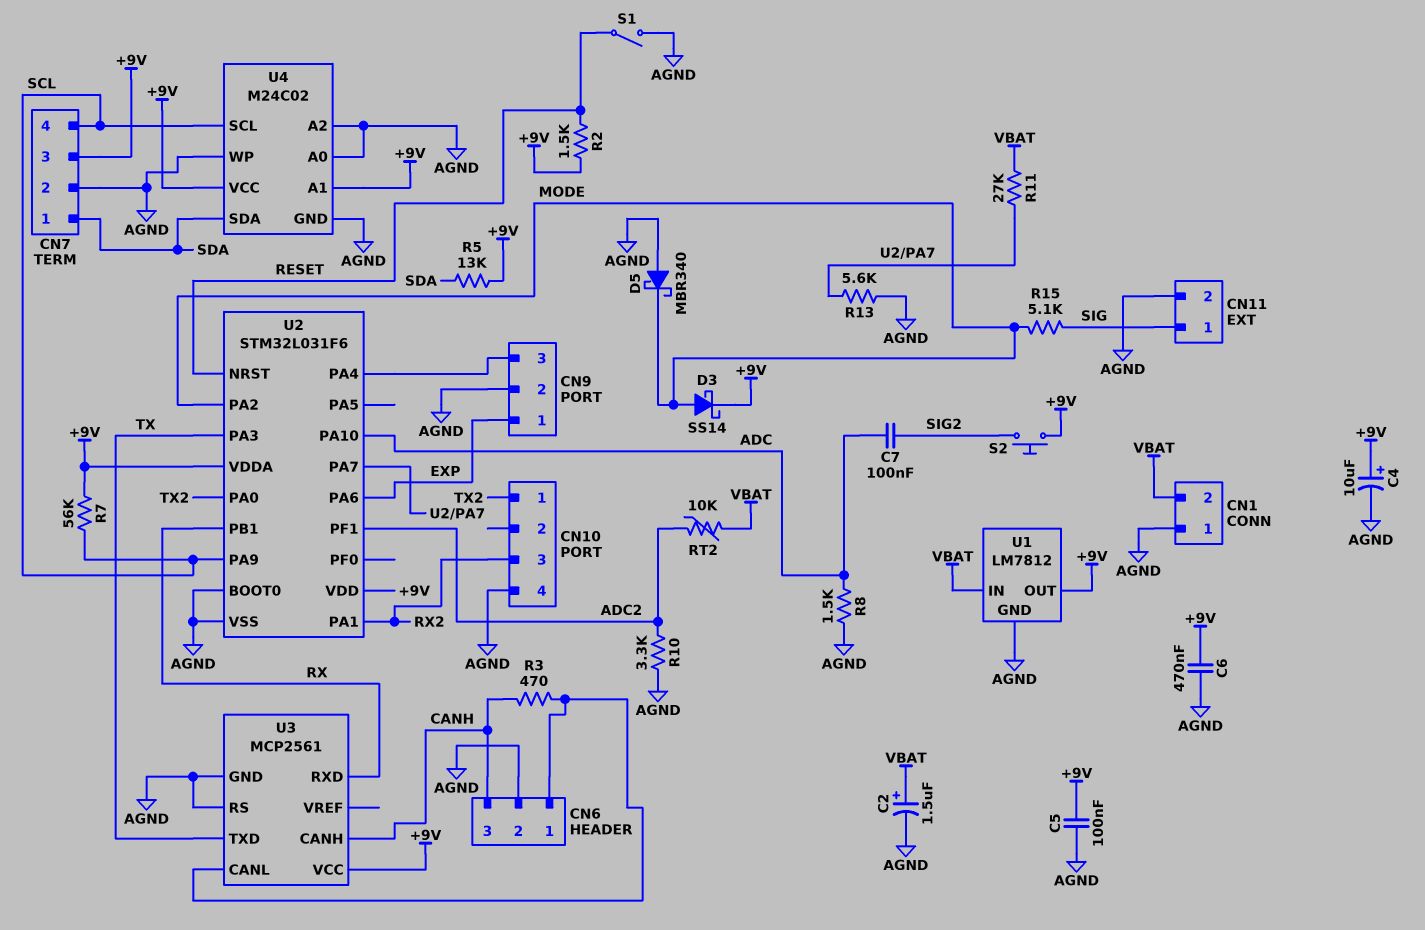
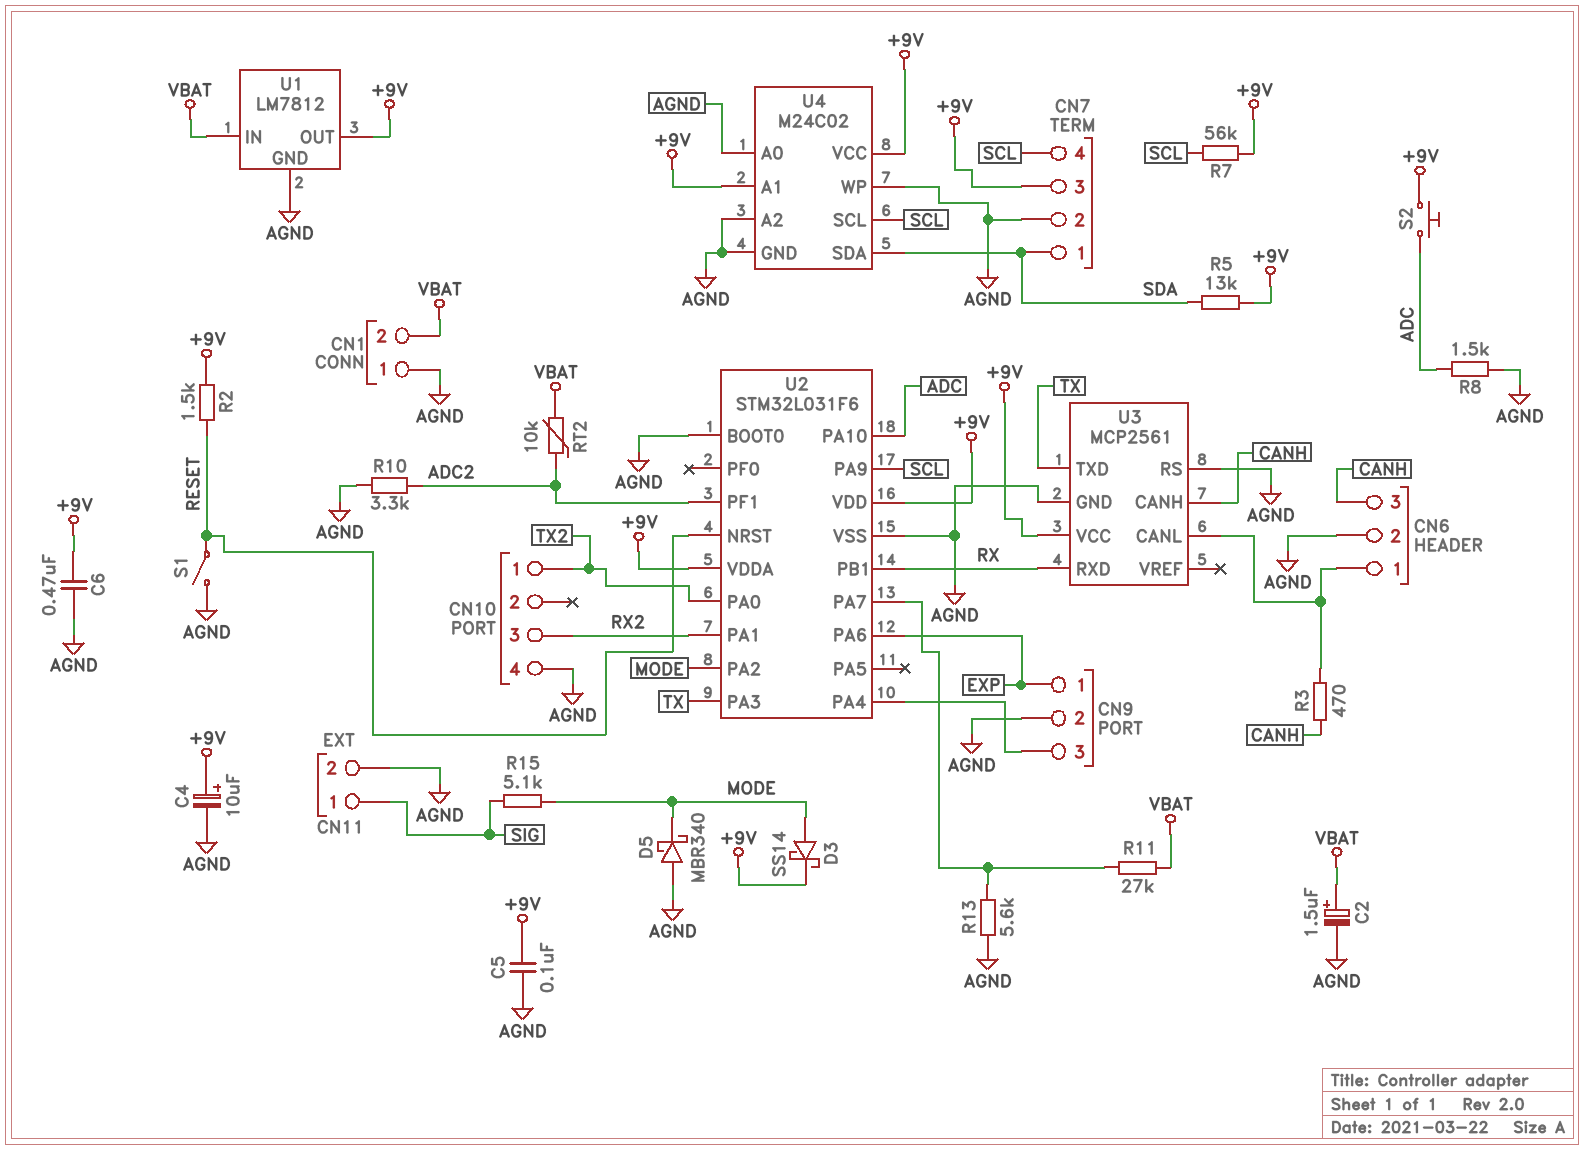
C7: 100nF (ADC, SIG2) -> none
S2: button (+9V, SIG2) -> button (+9V, ADC)

